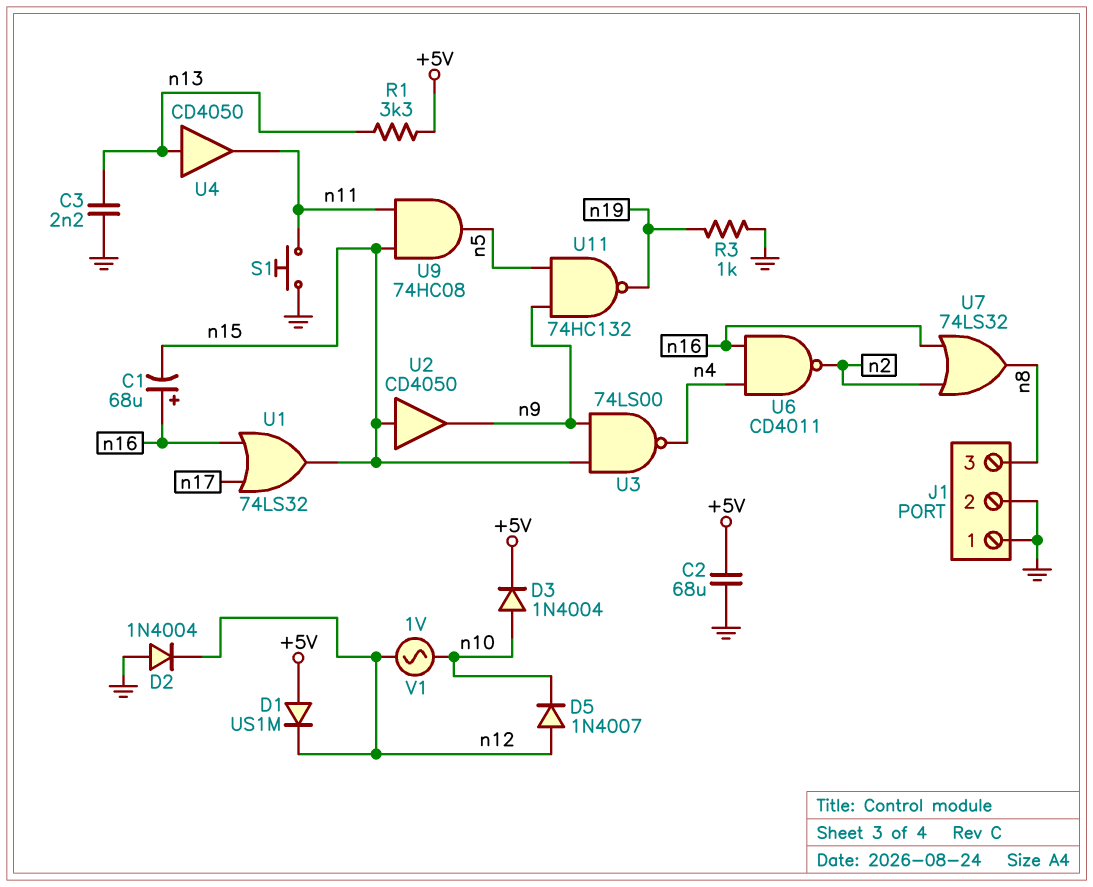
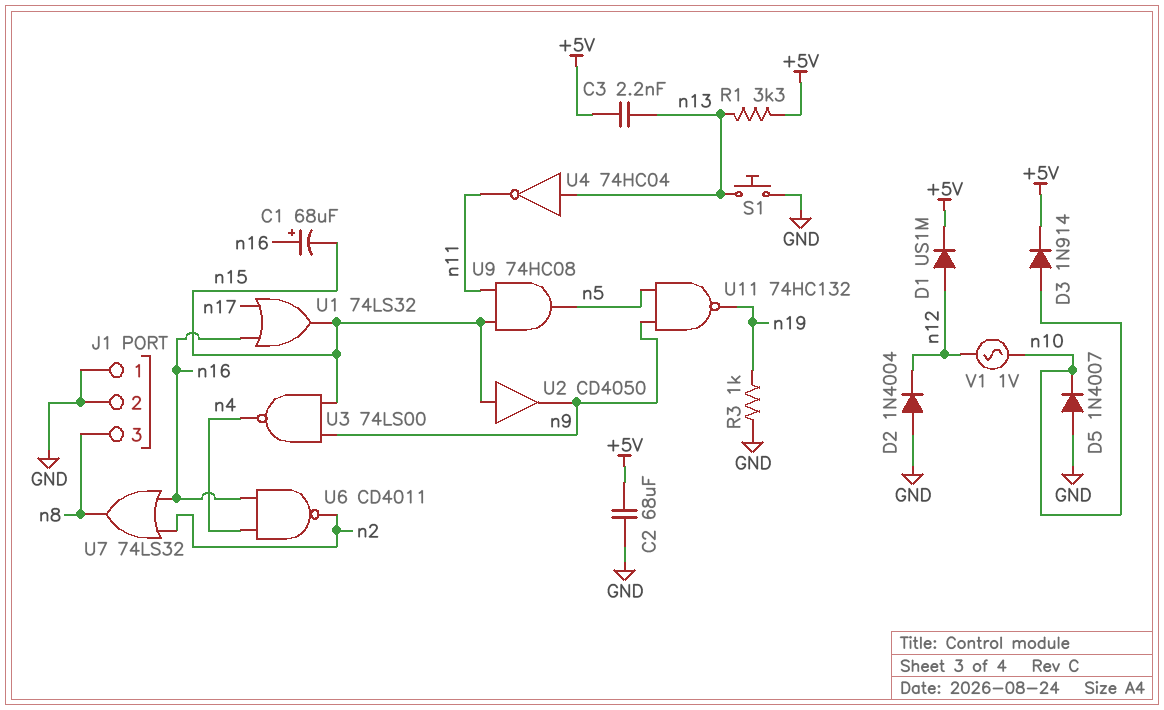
C3: 2.2nF (GND, n13) -> 2.2nF (+5V, n13)
D1: diode US1M (A +5V, K n12) -> diode US1M (A n12, K +5V)
D3: diode 1N4004 (A n10, K +5V) -> diode 1N914 (A n10, K +5V)
D5: diode 1N4007 (A n12, K n10) -> diode 1N4007 (A GND, K n10)
S1: button (GND, n11) -> button (GND, n13)
U4: buffer CD4050 (in n13, out n11) -> NOT 74HC04 (in n13, out n11)

